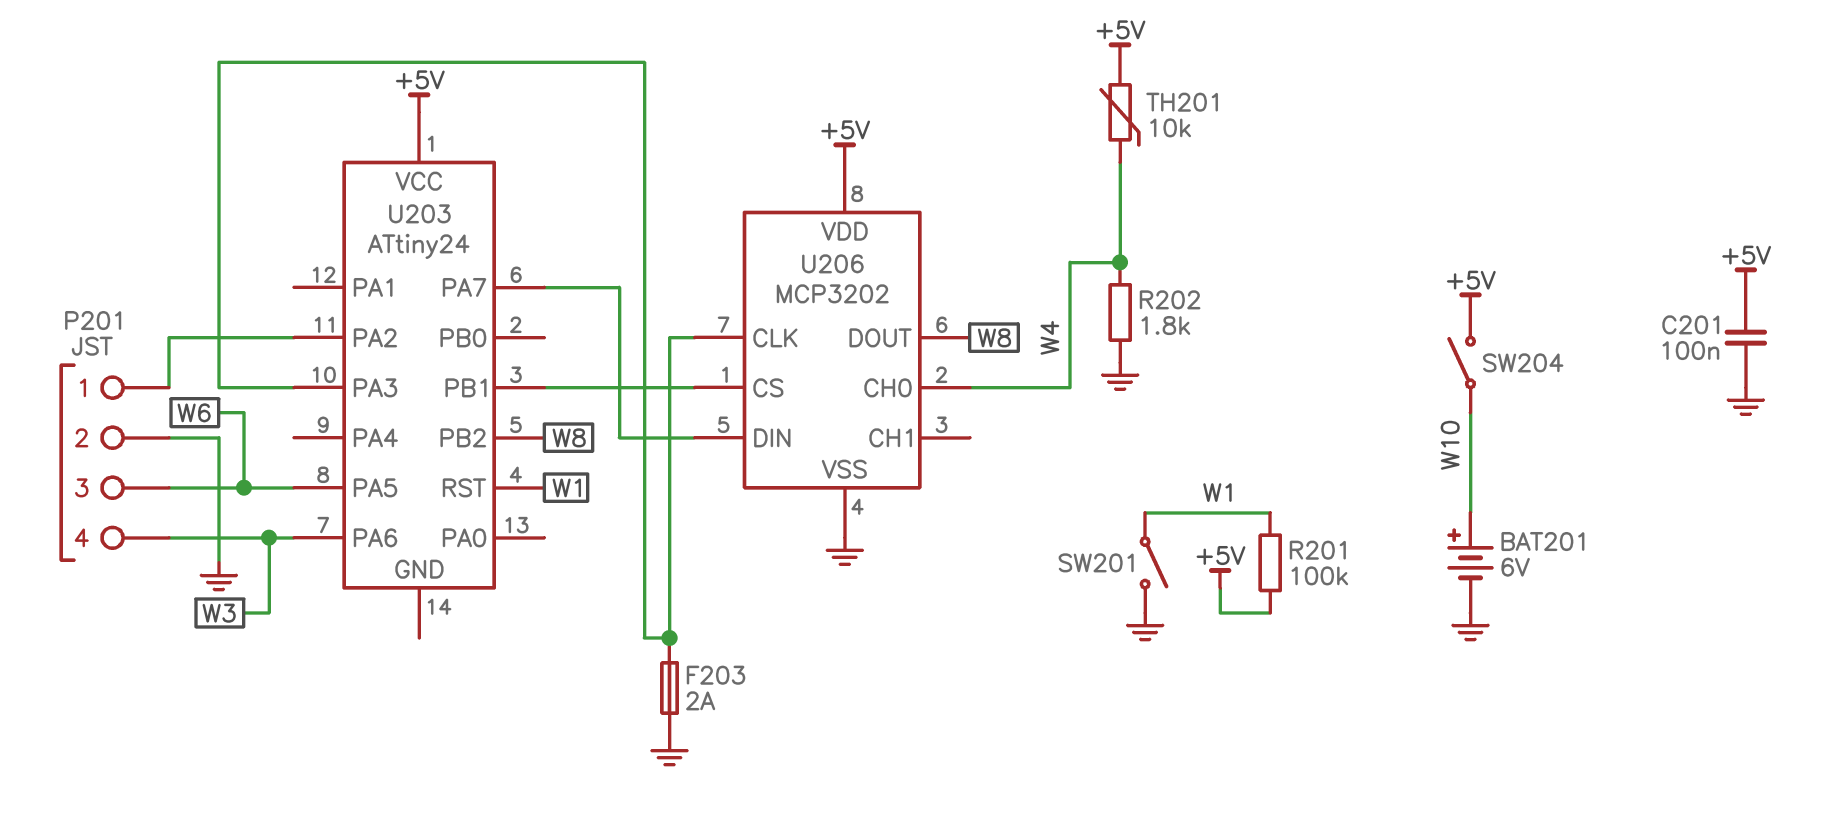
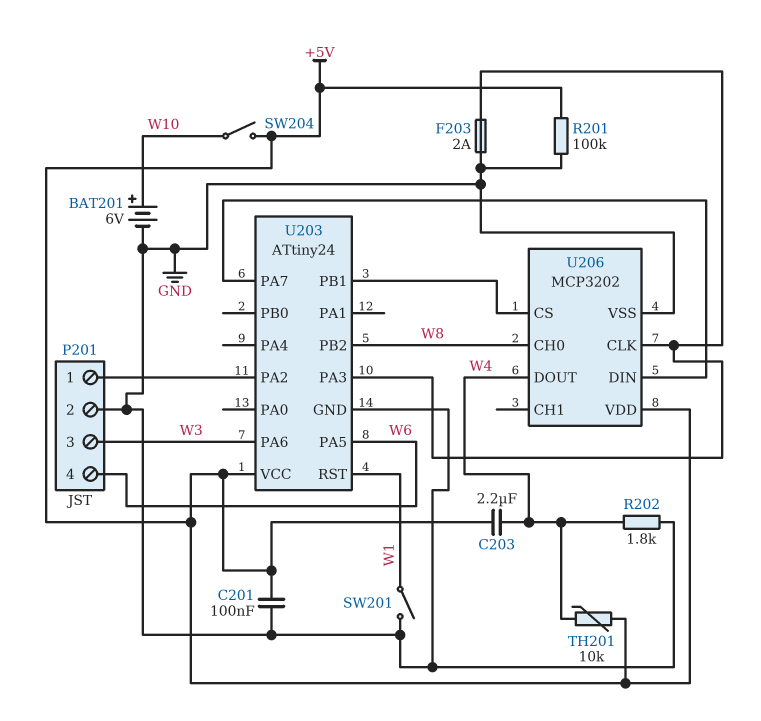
C203: none -> 2.2uF (+5V, W4)
P201 pin 3: W6 -> W3
P201 pin 4: W3 -> W6
R201: 100k (+5V, W1) -> 100k (+5V, GND)
U203 pin GND: none -> GND
U206 pin CH0: W4 -> W8
U206 pin DOUT: W8 -> W4

